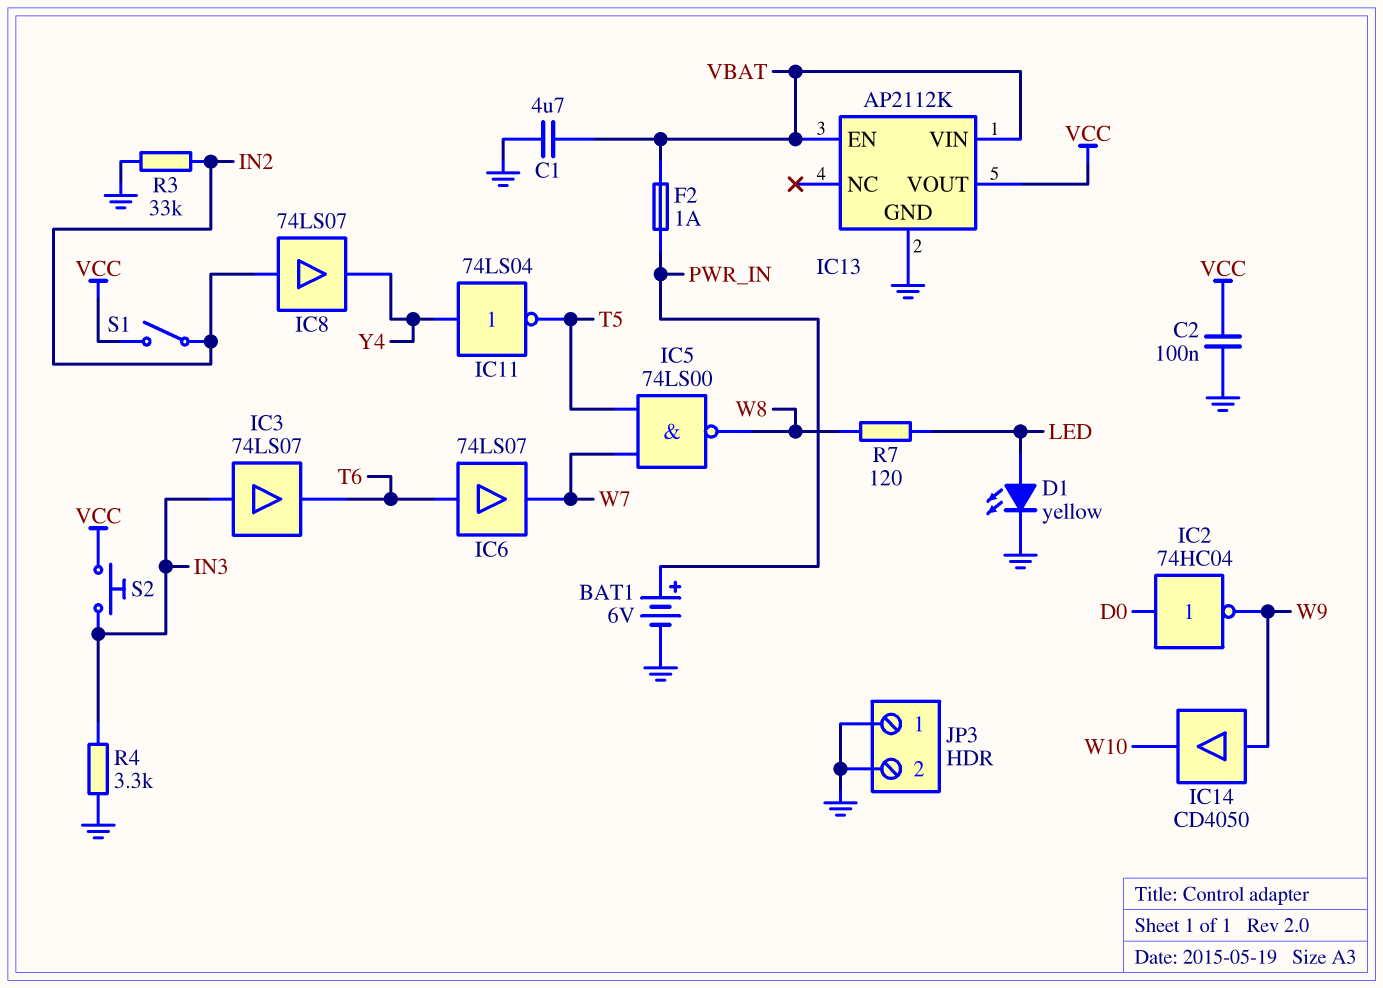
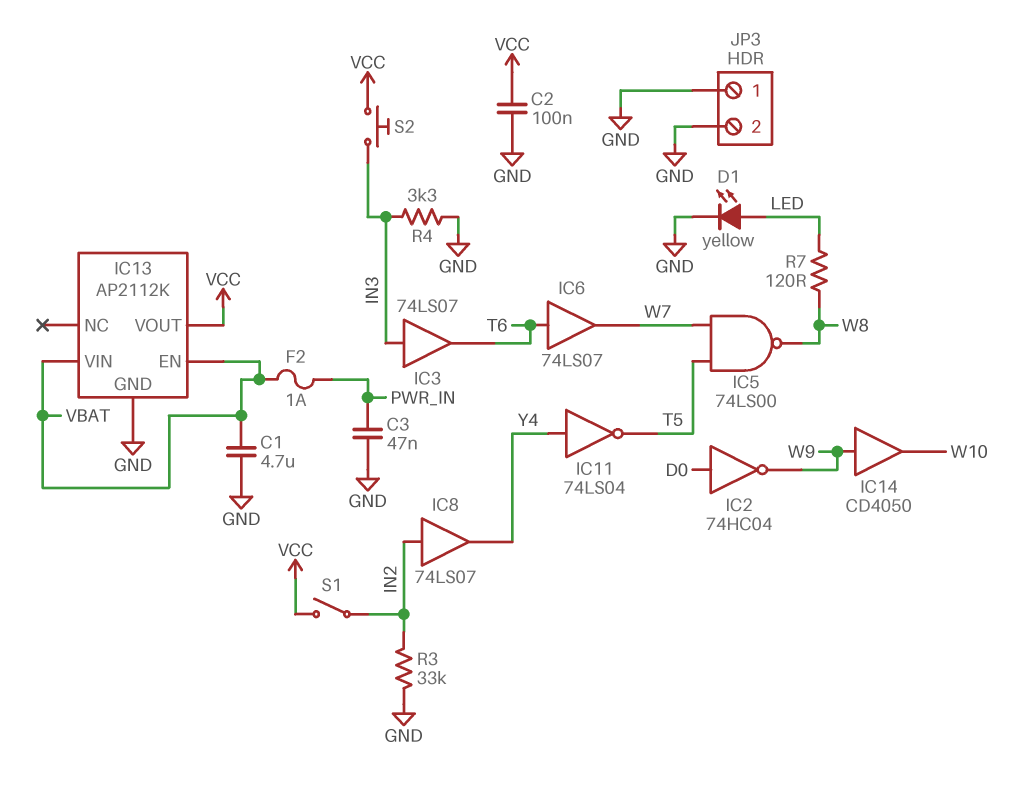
BAT1: 6V (plus PWR_IN, minus GND) -> none
C3: none -> 47nF (GND, PWR_IN)

